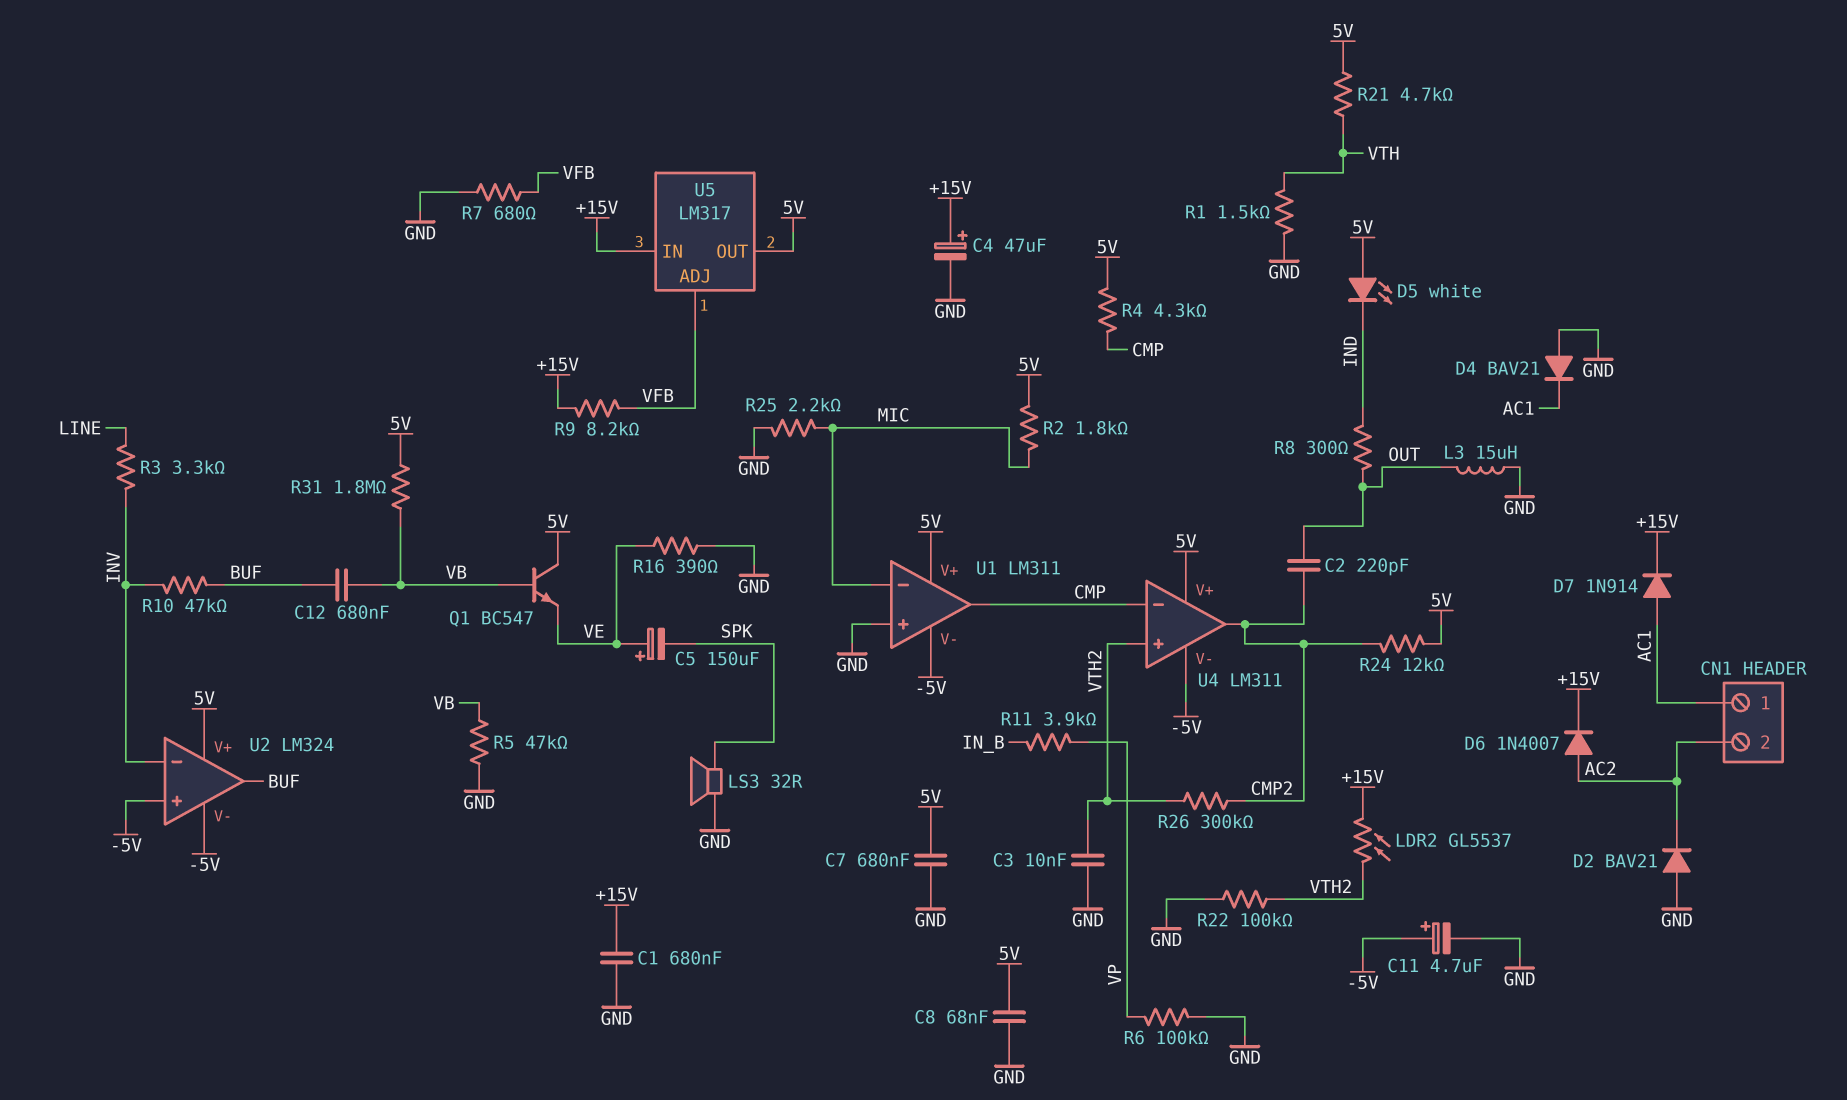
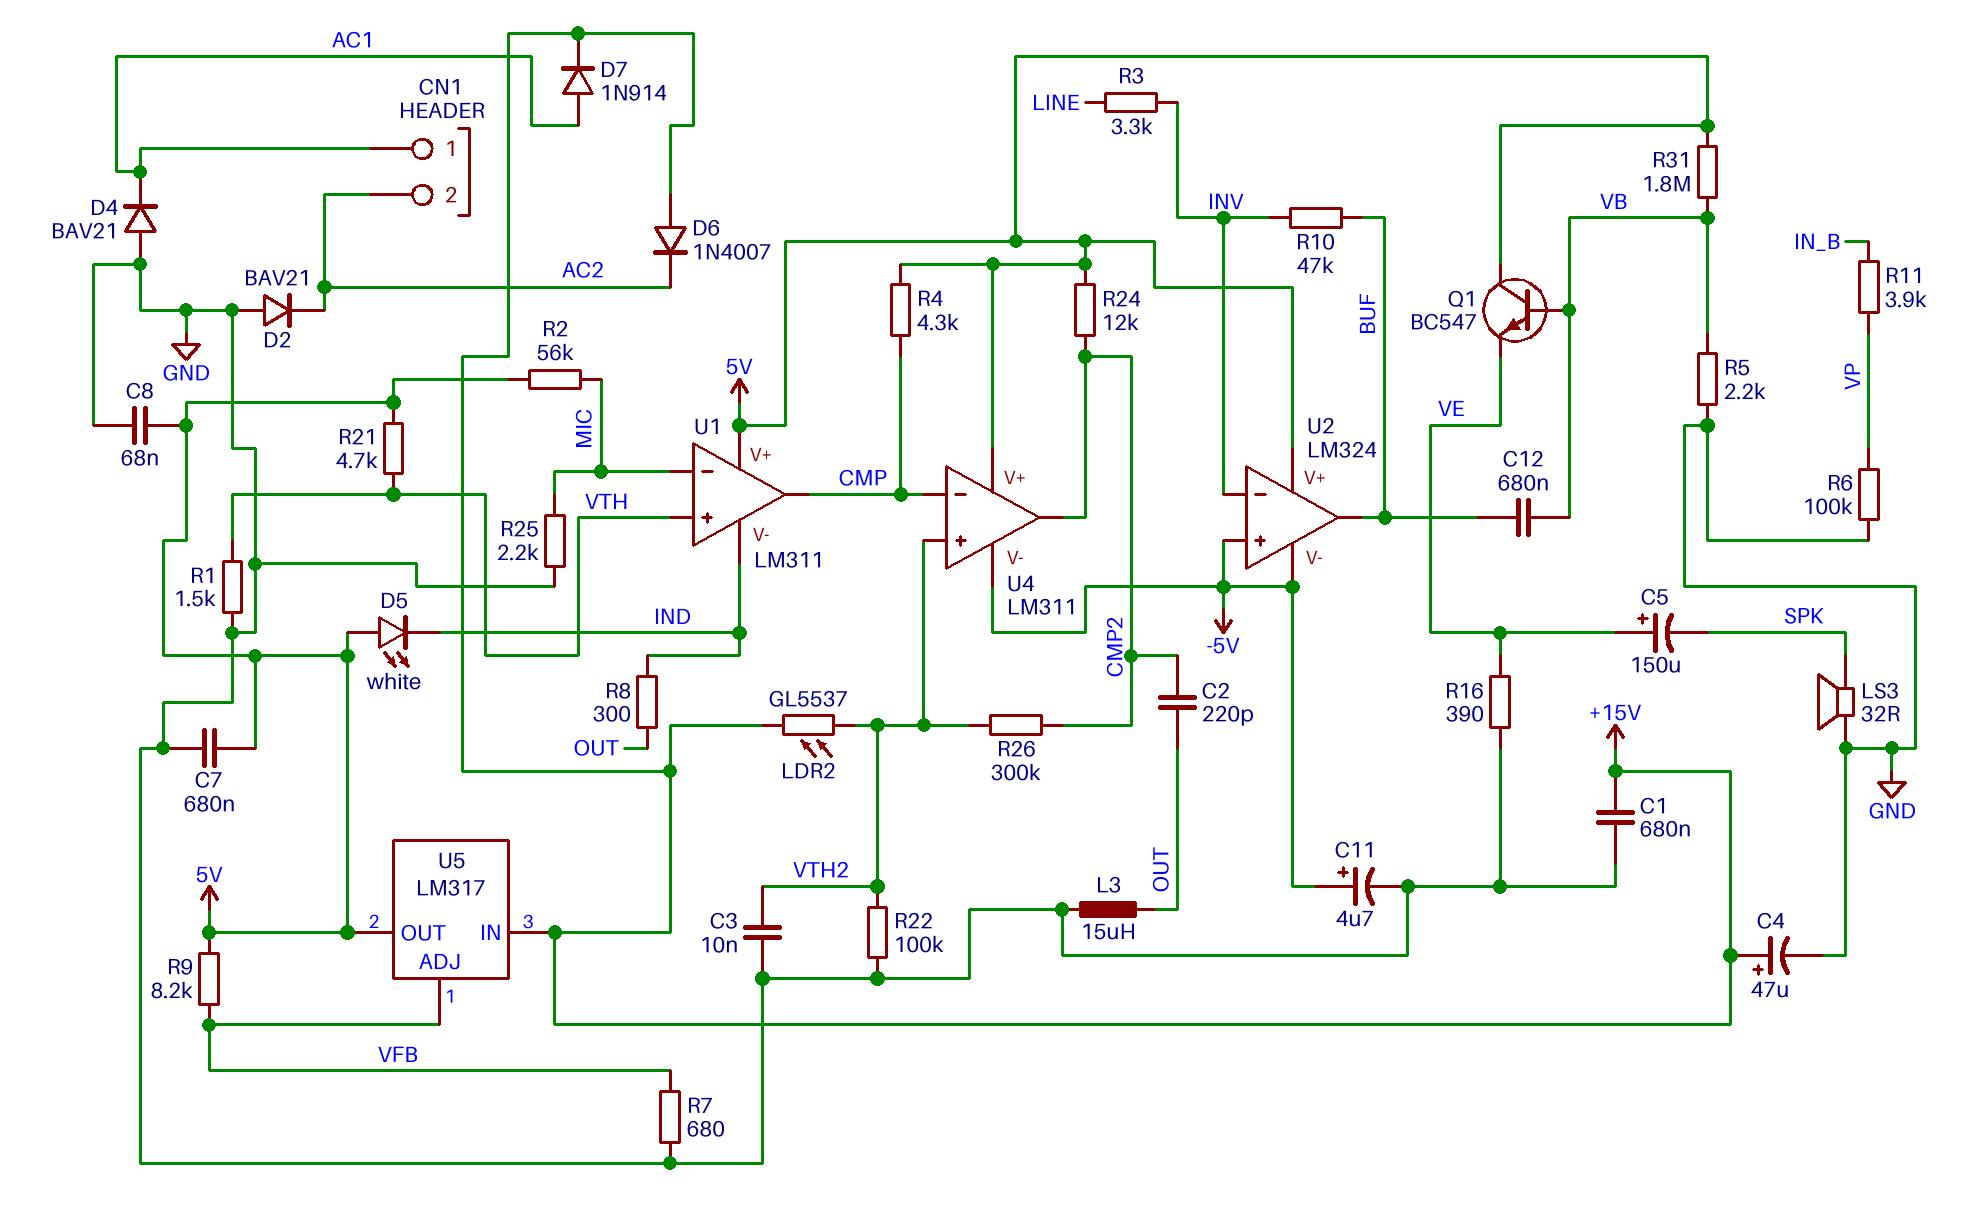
D6: diode 1N4007 (A AC2, K +15V) -> diode 1N4007 (A +15V, K AC2)
R2: 1.8k (5V, MIC) -> 56k (5V, MIC)
R5: 47k (GND, VB) -> 2.2k (GND, VB)
R9: 8.2k (+15V, VFB) -> 8.2k (5V, VFB)
U1 pin V-: -5V -> IND
U1 pin in+: GND -> VTH

